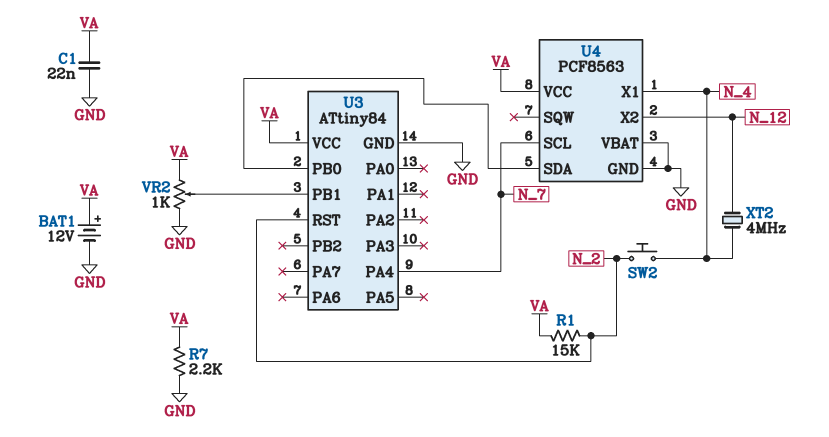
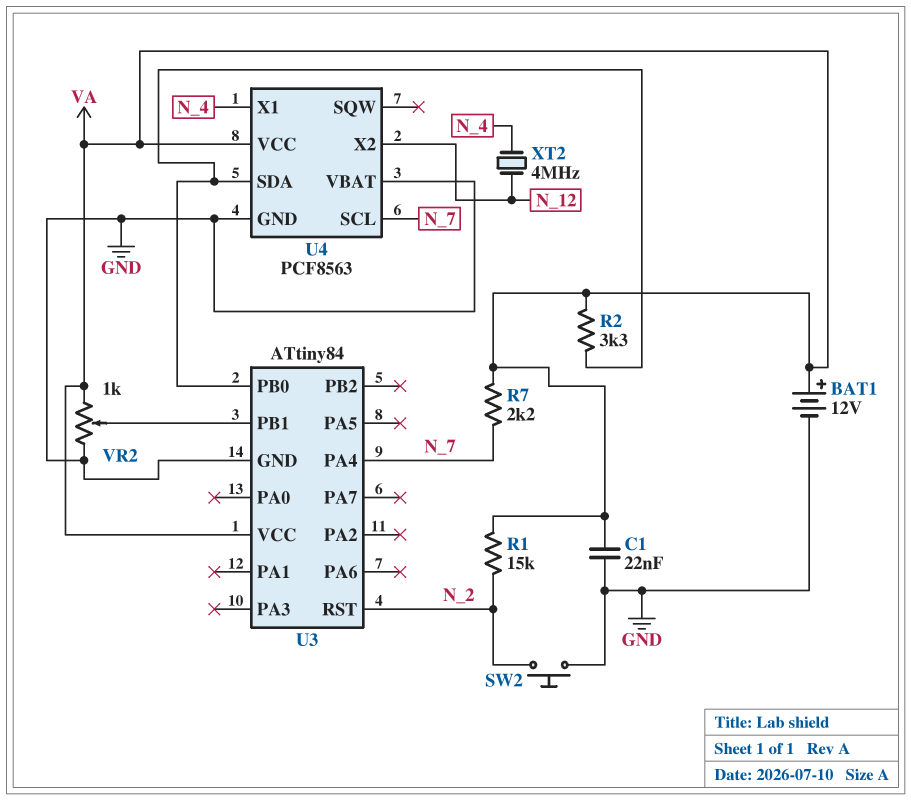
R2: none -> 3.3k (U3/PB0, VA)
R7: 2.2k (GND, VA) -> 2.2k (N_7, VA)
SW2: button (N_2, N_4) -> button (GND, N_2)

